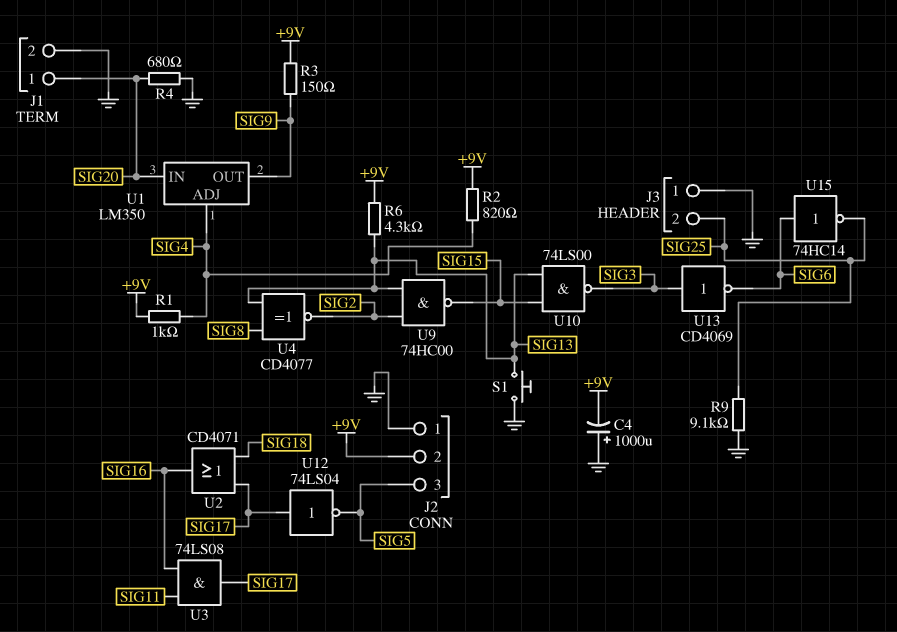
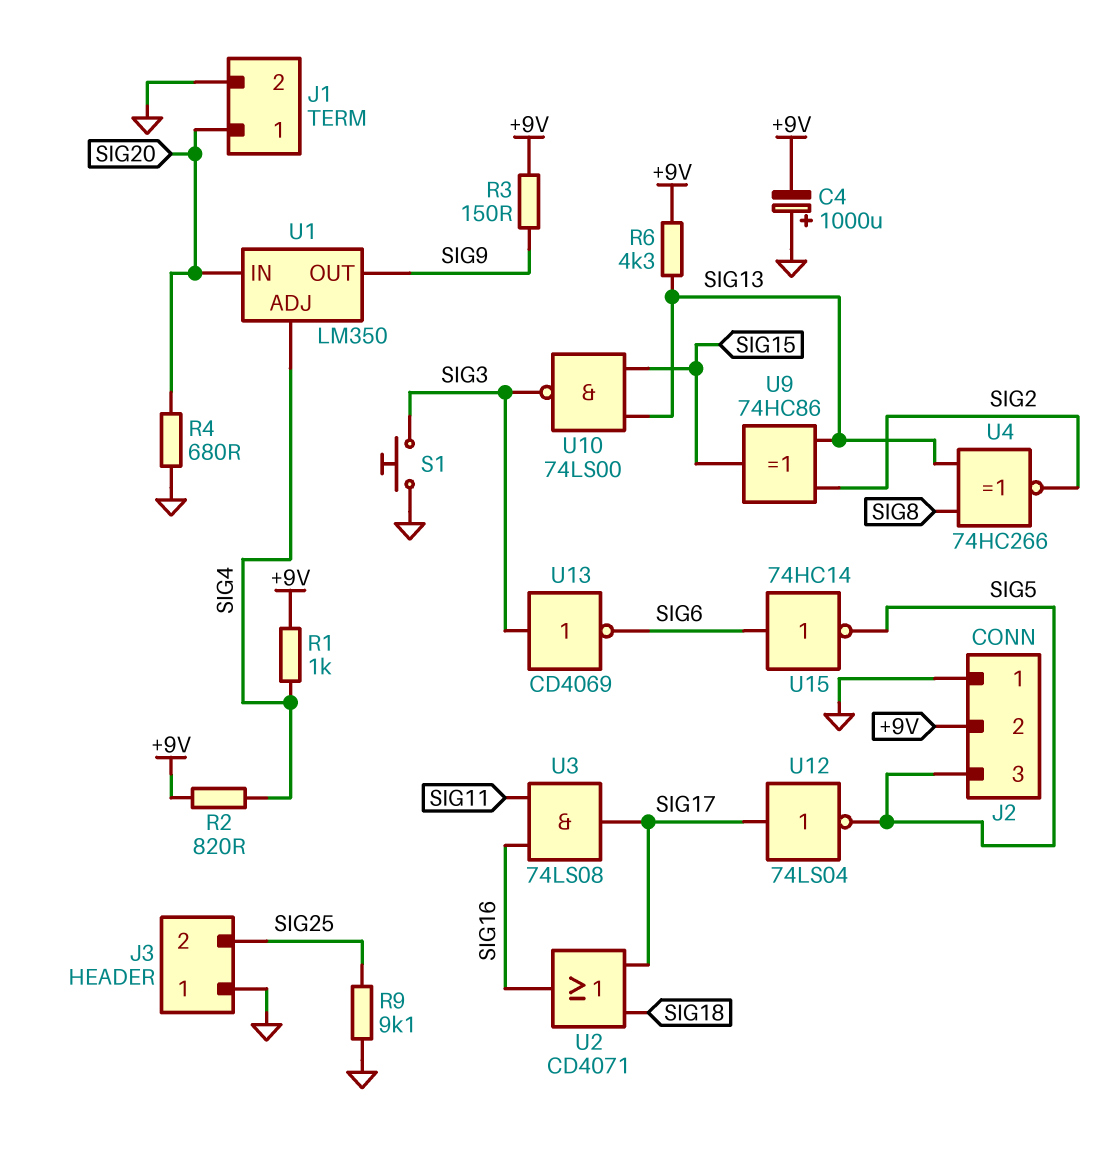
S1: button (GND, SIG13) -> button (GND, SIG3)
U4: XNOR CD4077 (in SIG8, in SIG13, out SIG2) -> XNOR 74HC266 (in SIG8, in SIG13, out SIG2)
U9: NAND 74HC00 (in SIG2, in SIG13, out SIG15) -> XOR 74HC86 (in SIG2, in SIG13, out SIG15)
U15: NOT 74HC14 (in SIG6, out SIG25) -> NOT 74HC14 (in SIG6, out SIG5)

